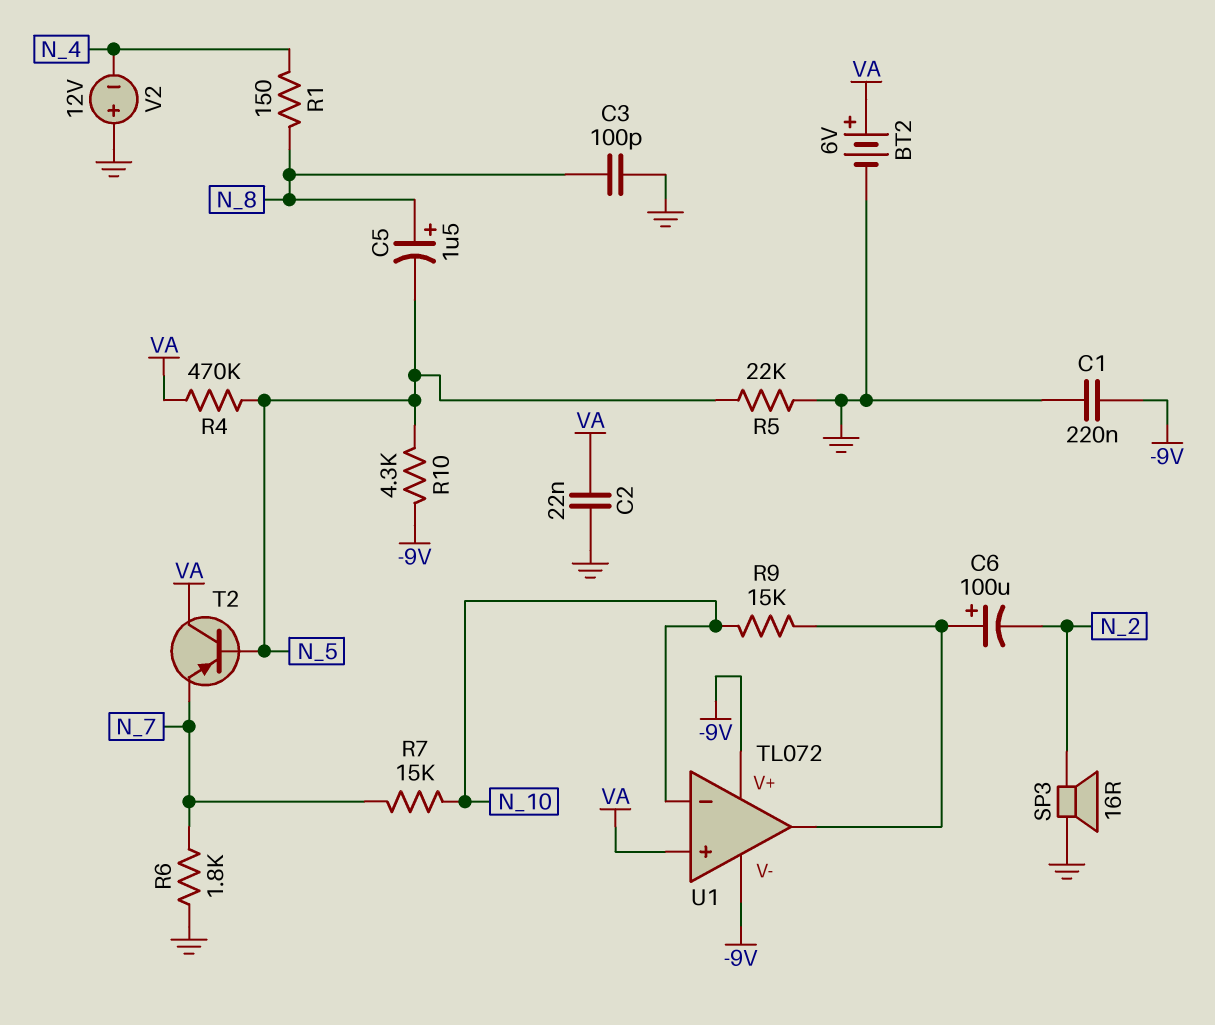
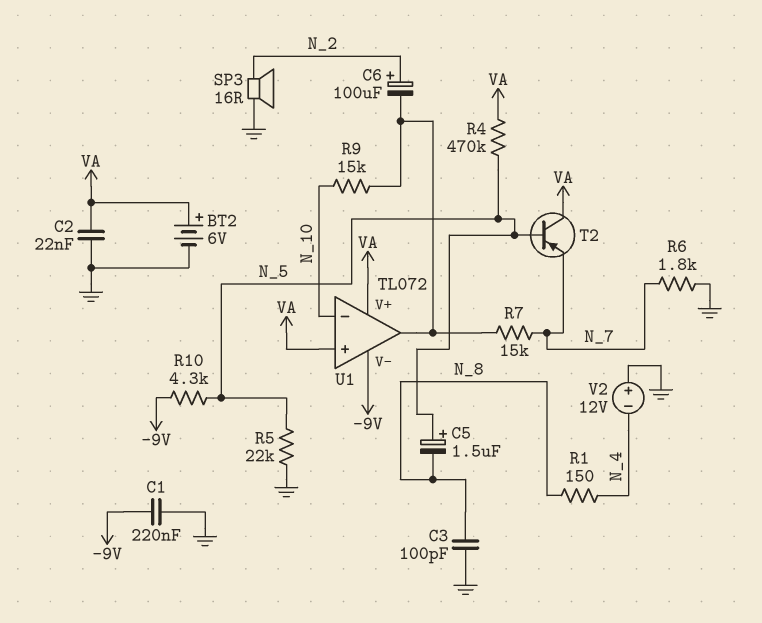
C5: 1.5uF (plus N_8, minus N_5) -> 1.5uF (plus N_5, minus N_8)
C6: 100uF (plus U1/out, minus N_2) -> 100uF (plus N_2, minus U1/out)
R7: 15k (N_7, N_10) -> 15k (N_7, U1/out)
U1 pin V+: -9V -> VA

